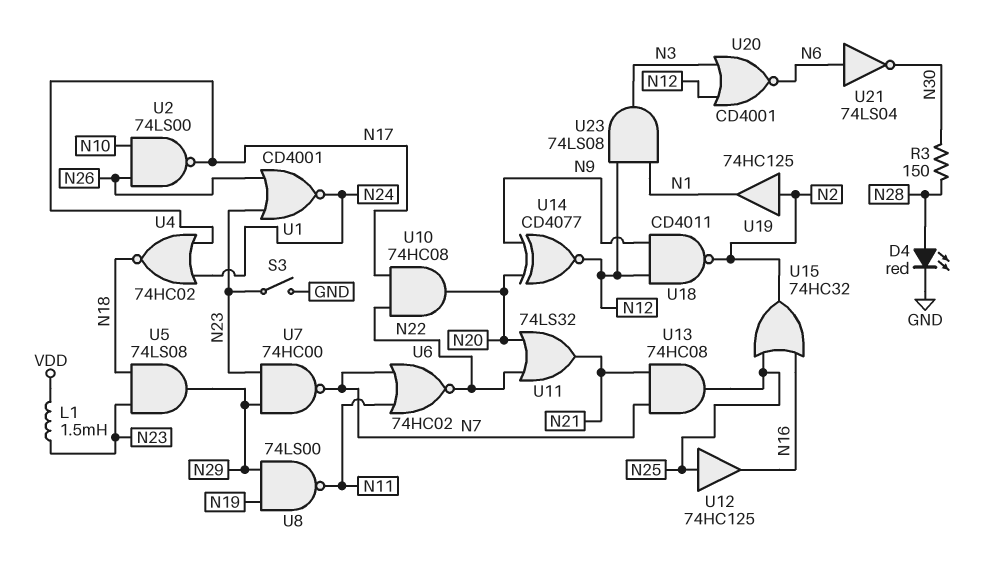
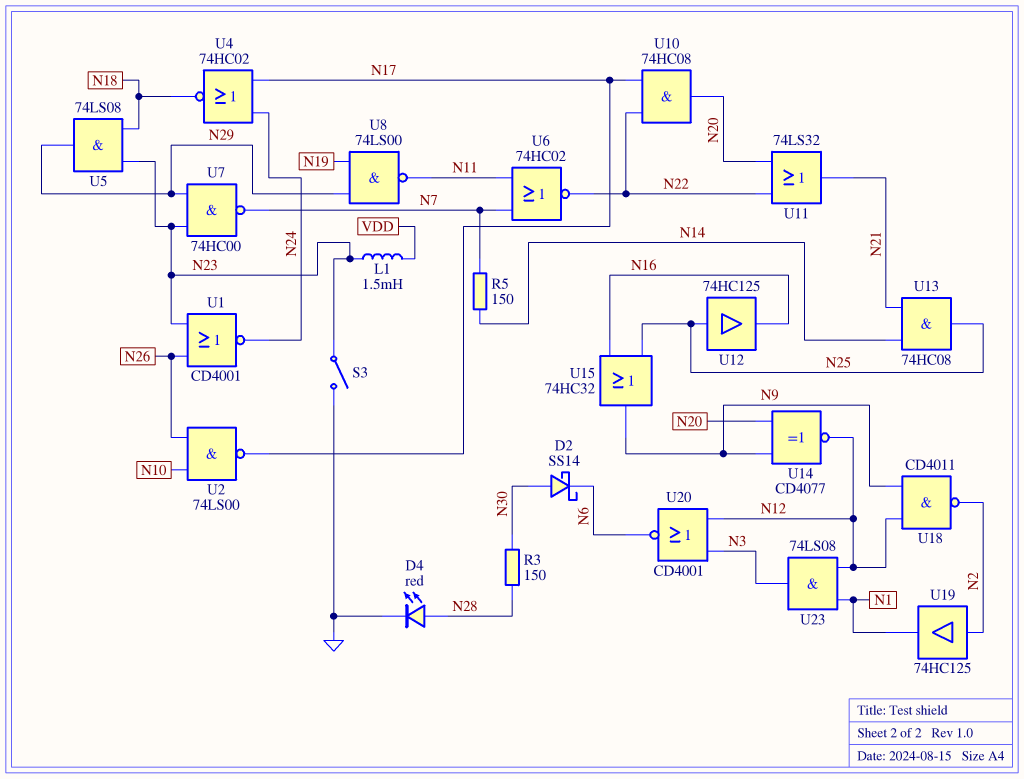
D2: none -> schottky SS14 (A N30, K N6)
R5: none -> 150 (N7, N14)
U13: AND 74HC08 (in N7, in N21, out N25) -> AND 74HC08 (in N14, in N21, out N25)
U15: OR 74HC32 (in N16, in N25, out N2) -> OR 74HC32 (in N16, in N25, out N9)
U21: NOT 74LS04 (in N6, out N30) -> none

